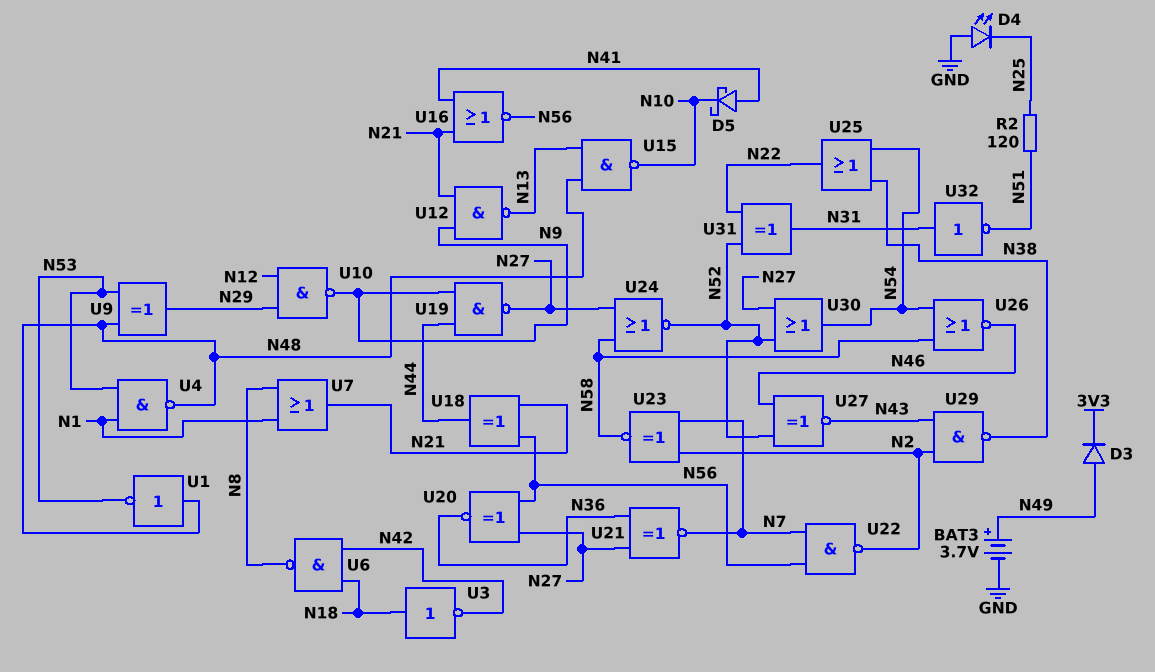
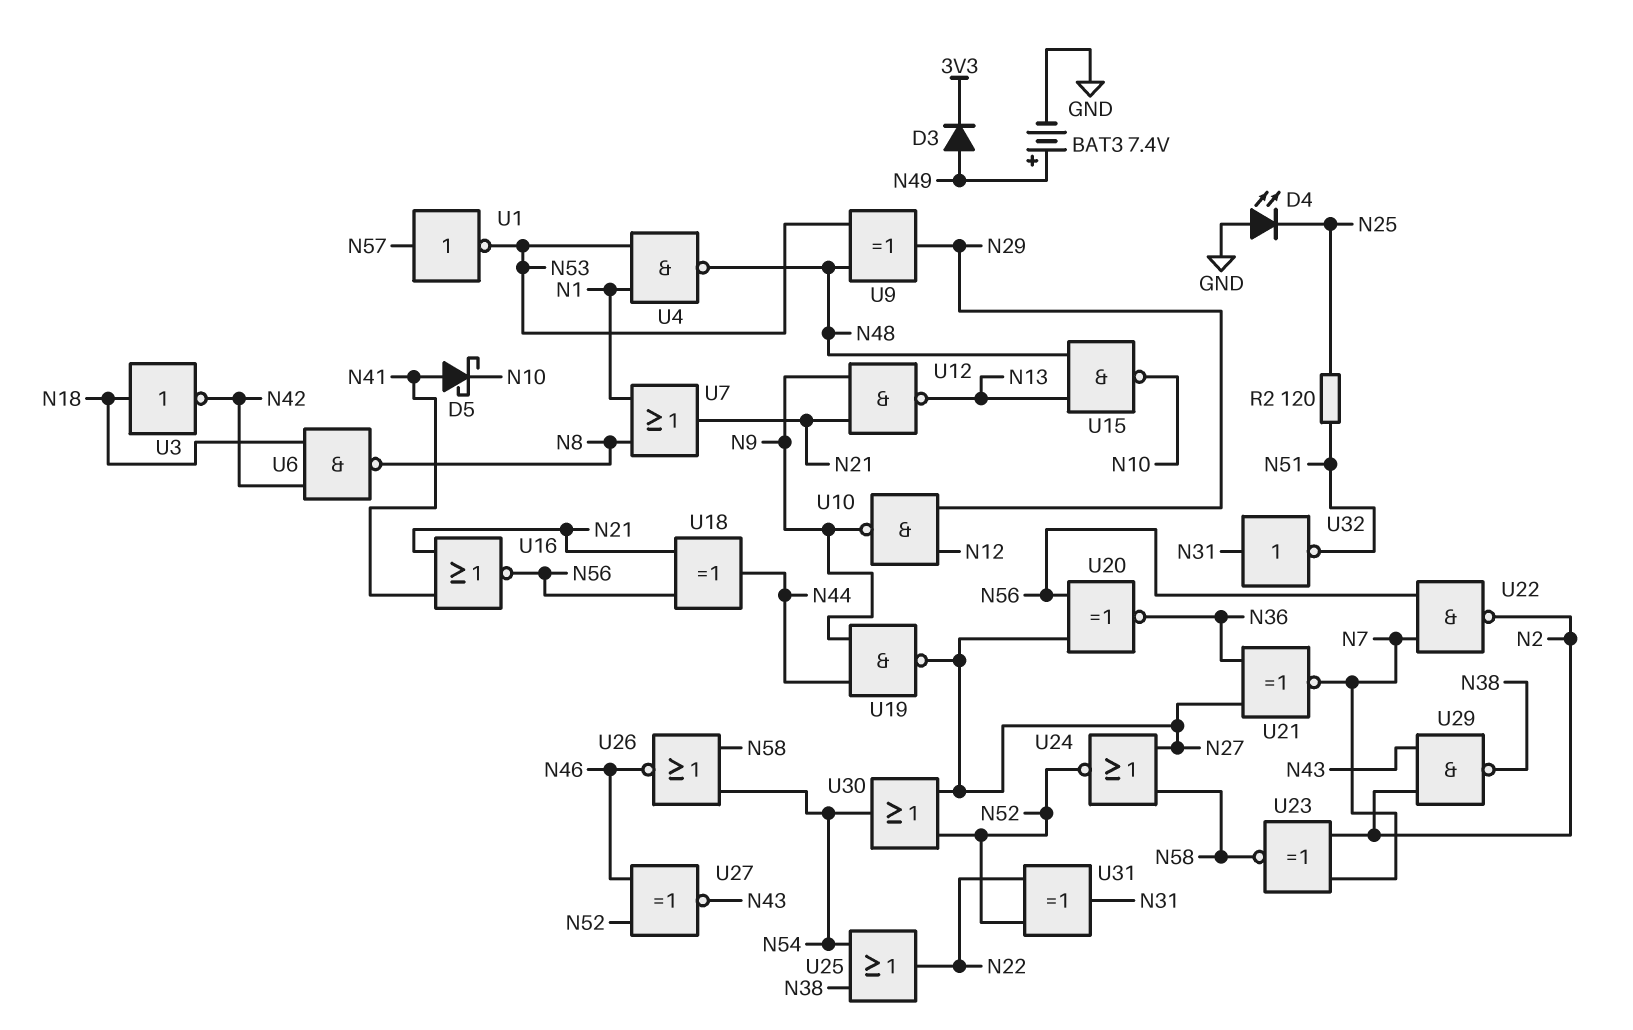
BAT3: 3.7V (plus N49, minus GND) -> 7.4V (plus N49, minus GND)
U1: NOT (in N48, out N53) -> NOT (in N57, out N53)

